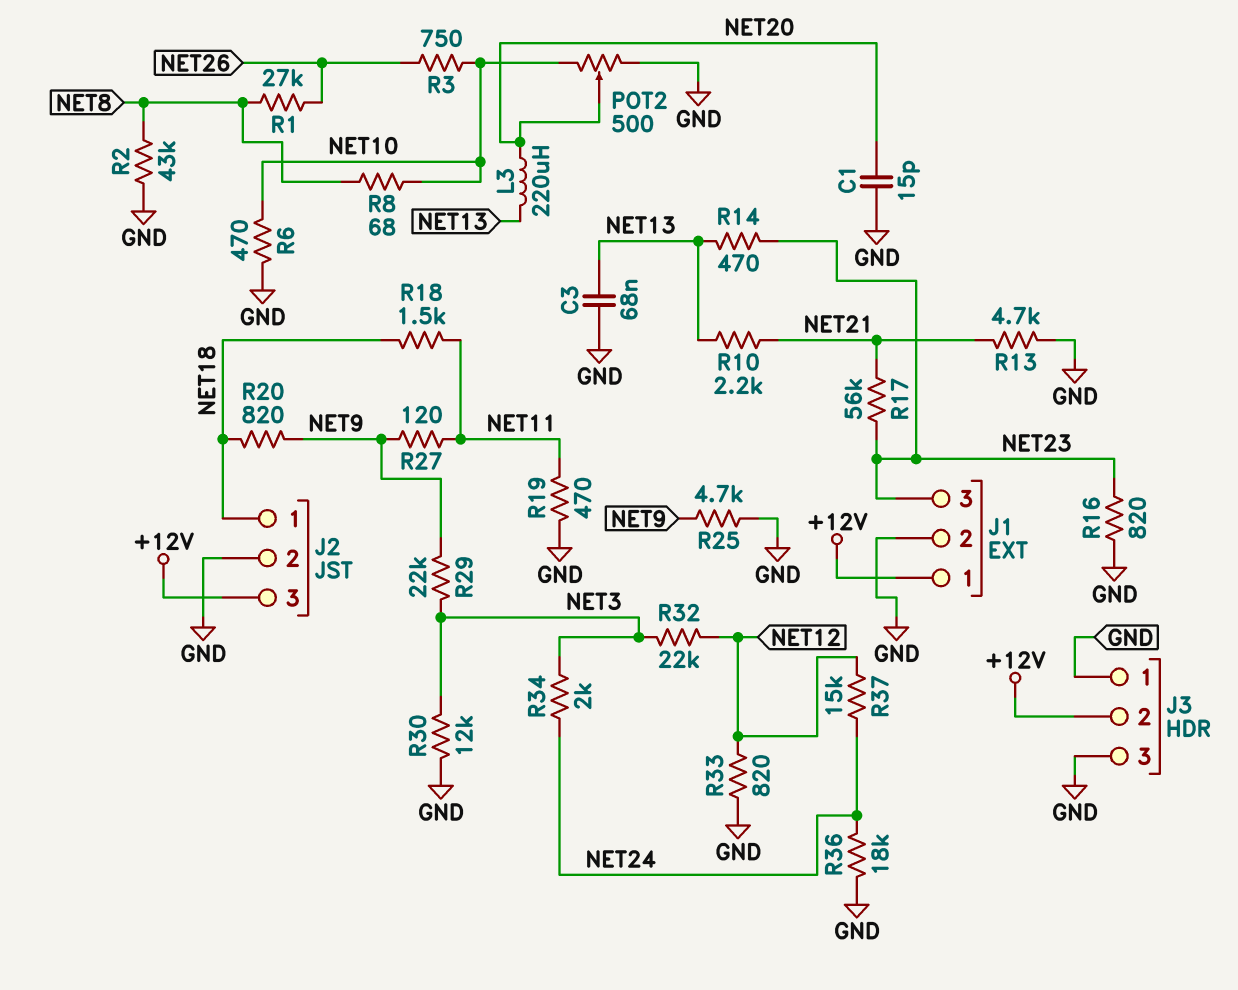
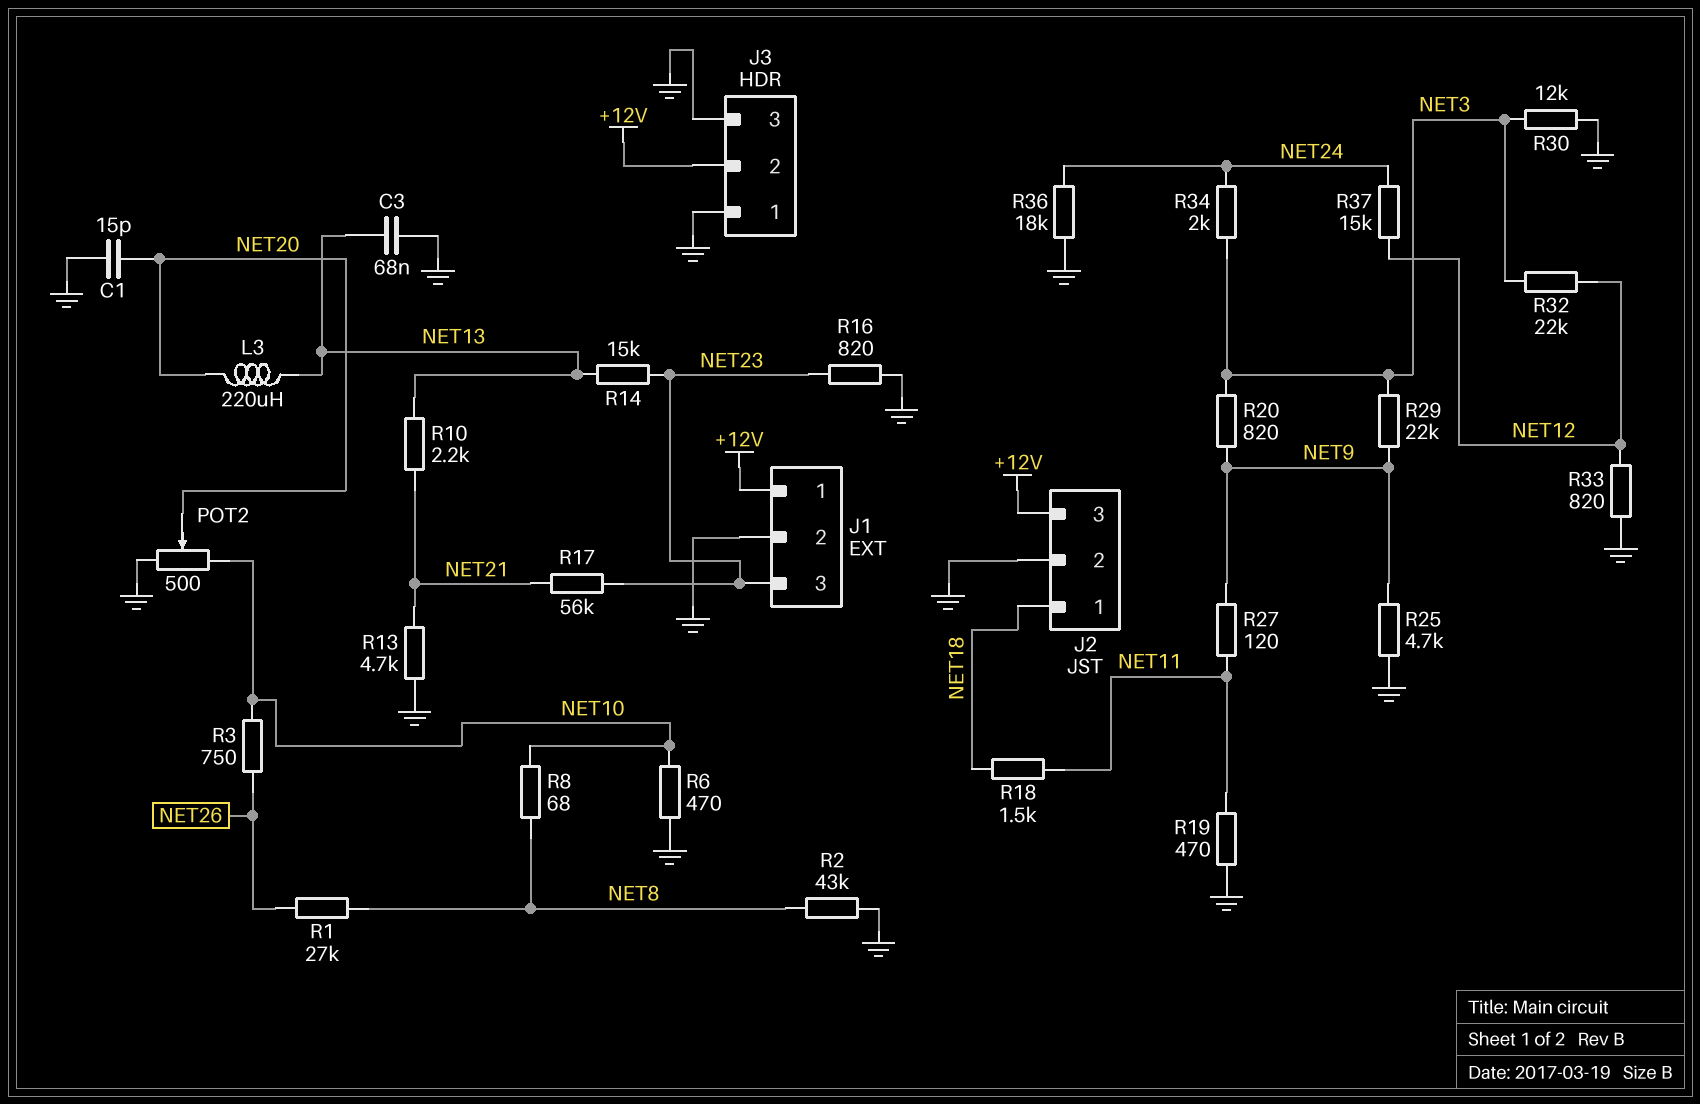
R14: 470 (NET13, NET23) -> 15k (NET13, NET23)
R20: 820 (NET9, NET18) -> 820 (NET3, NET9)

